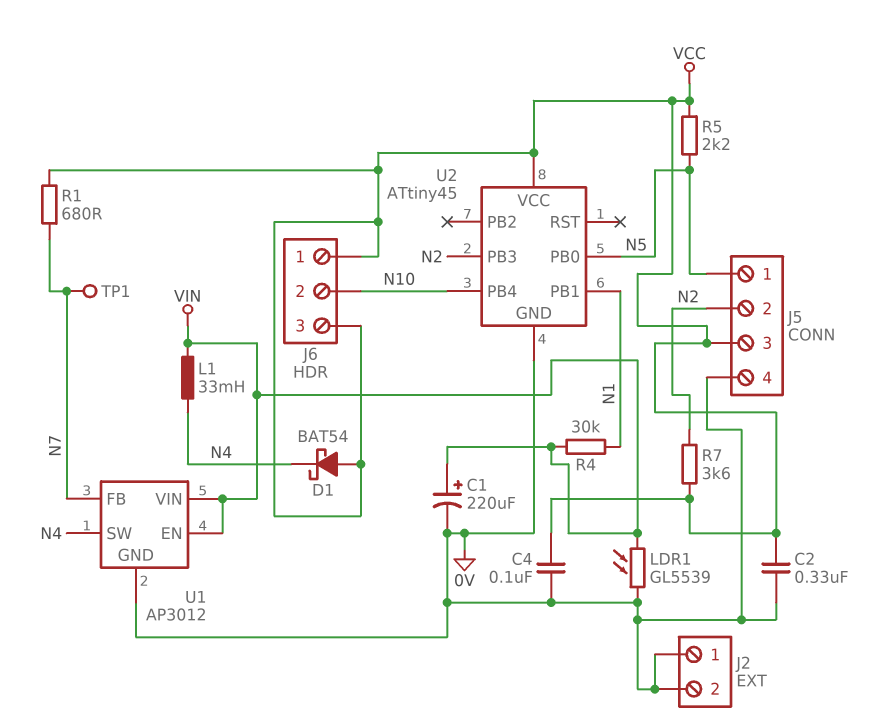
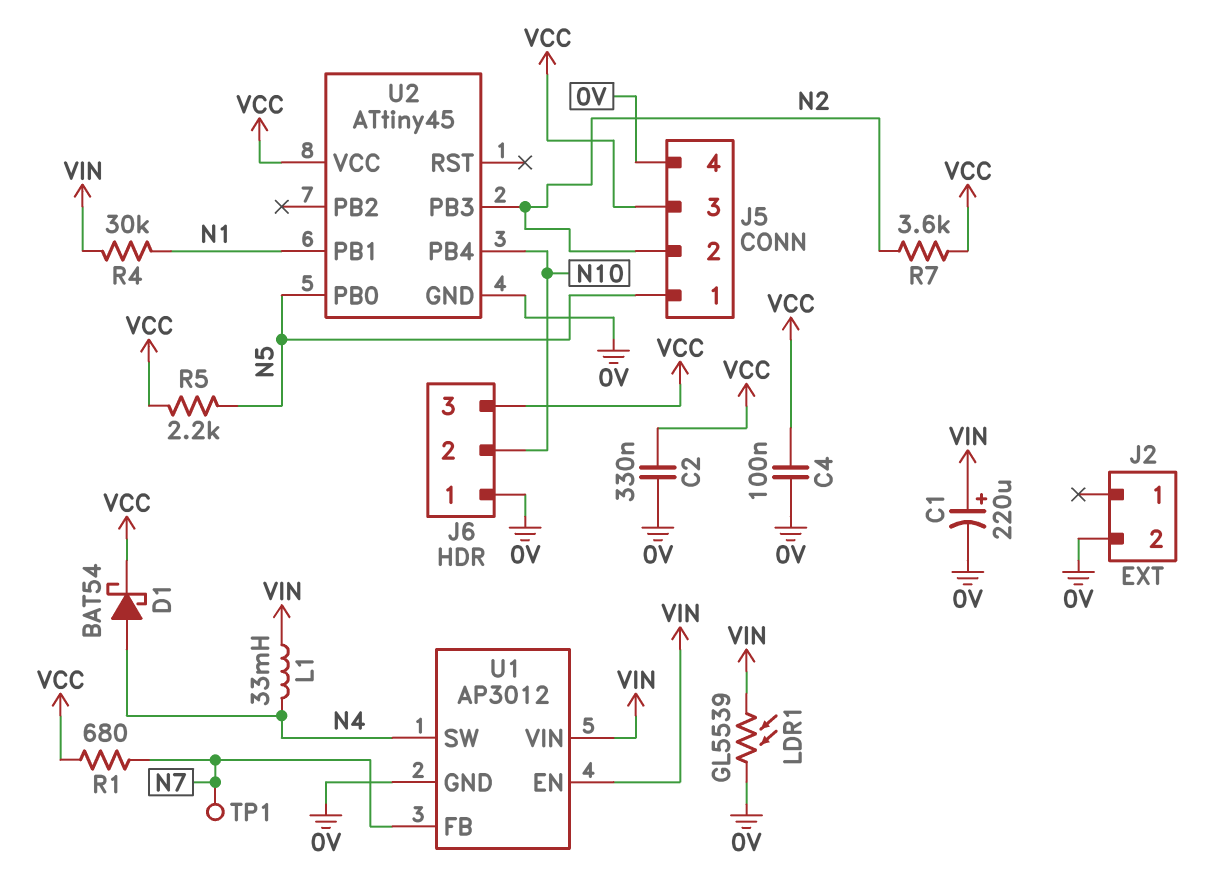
D1: schottky BAT54 (A VCC, K N4) -> schottky BAT54 (A N4, K VCC)
J2 pin 1: 0V -> none
J6 pin 1: VCC -> 0V

